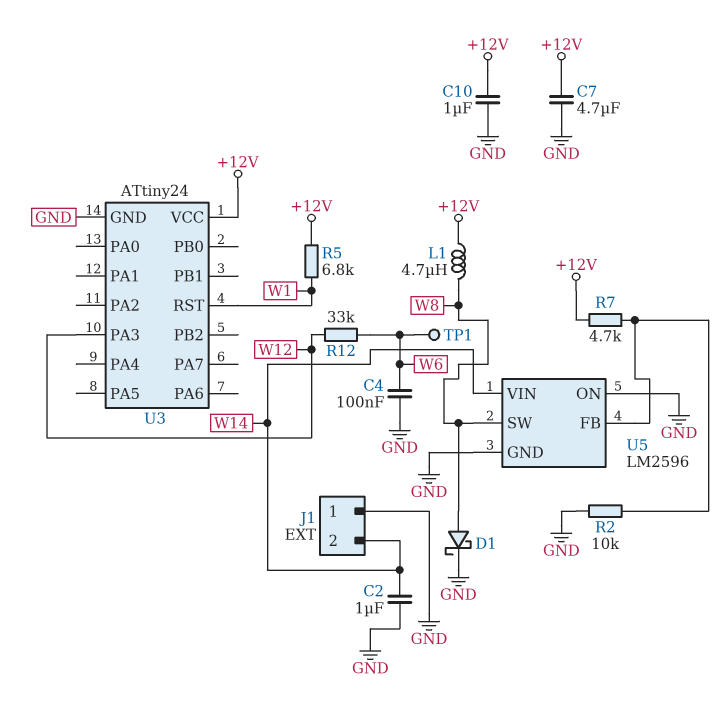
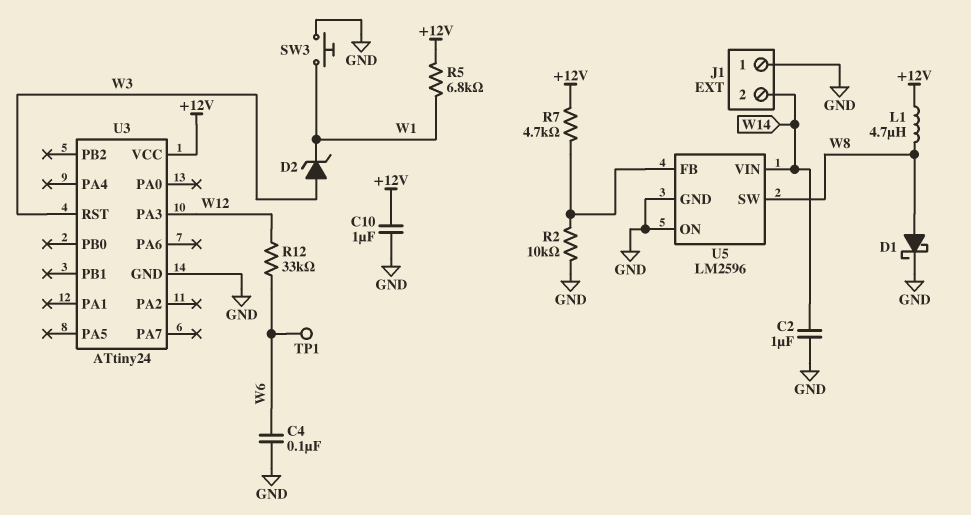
C7: 4.7uF (+12V, GND) -> none
D2: none -> zener (A W3, K W1)
SW3: none -> button (GND, W1)
U3 pin RST: W1 -> W3

